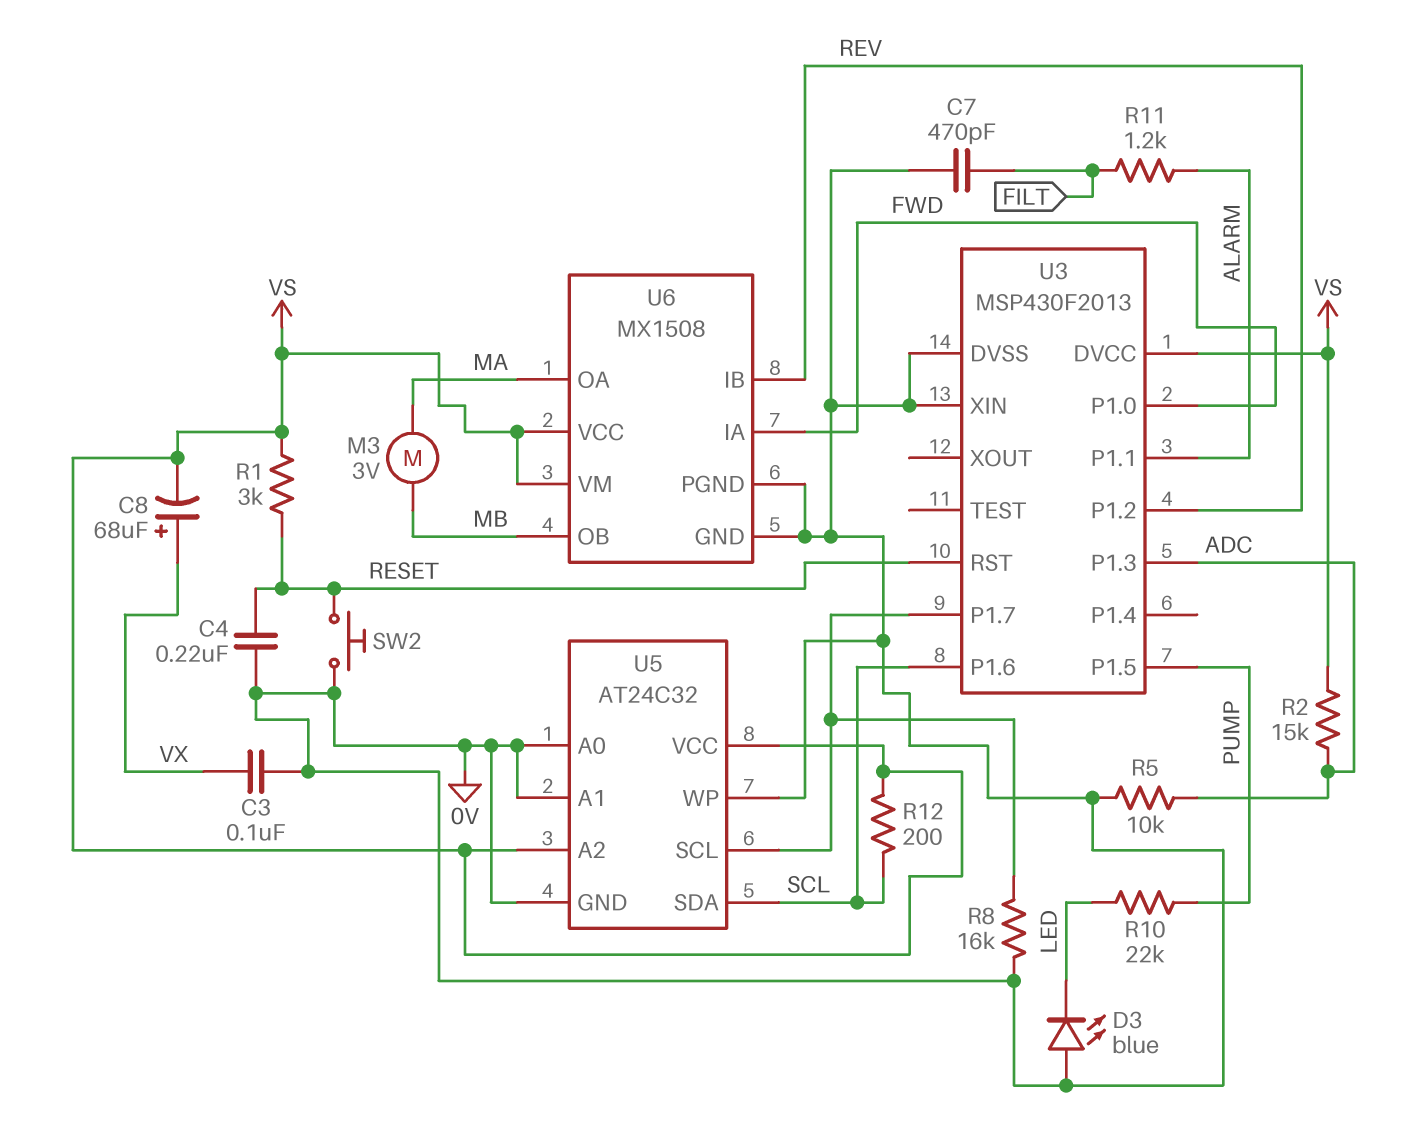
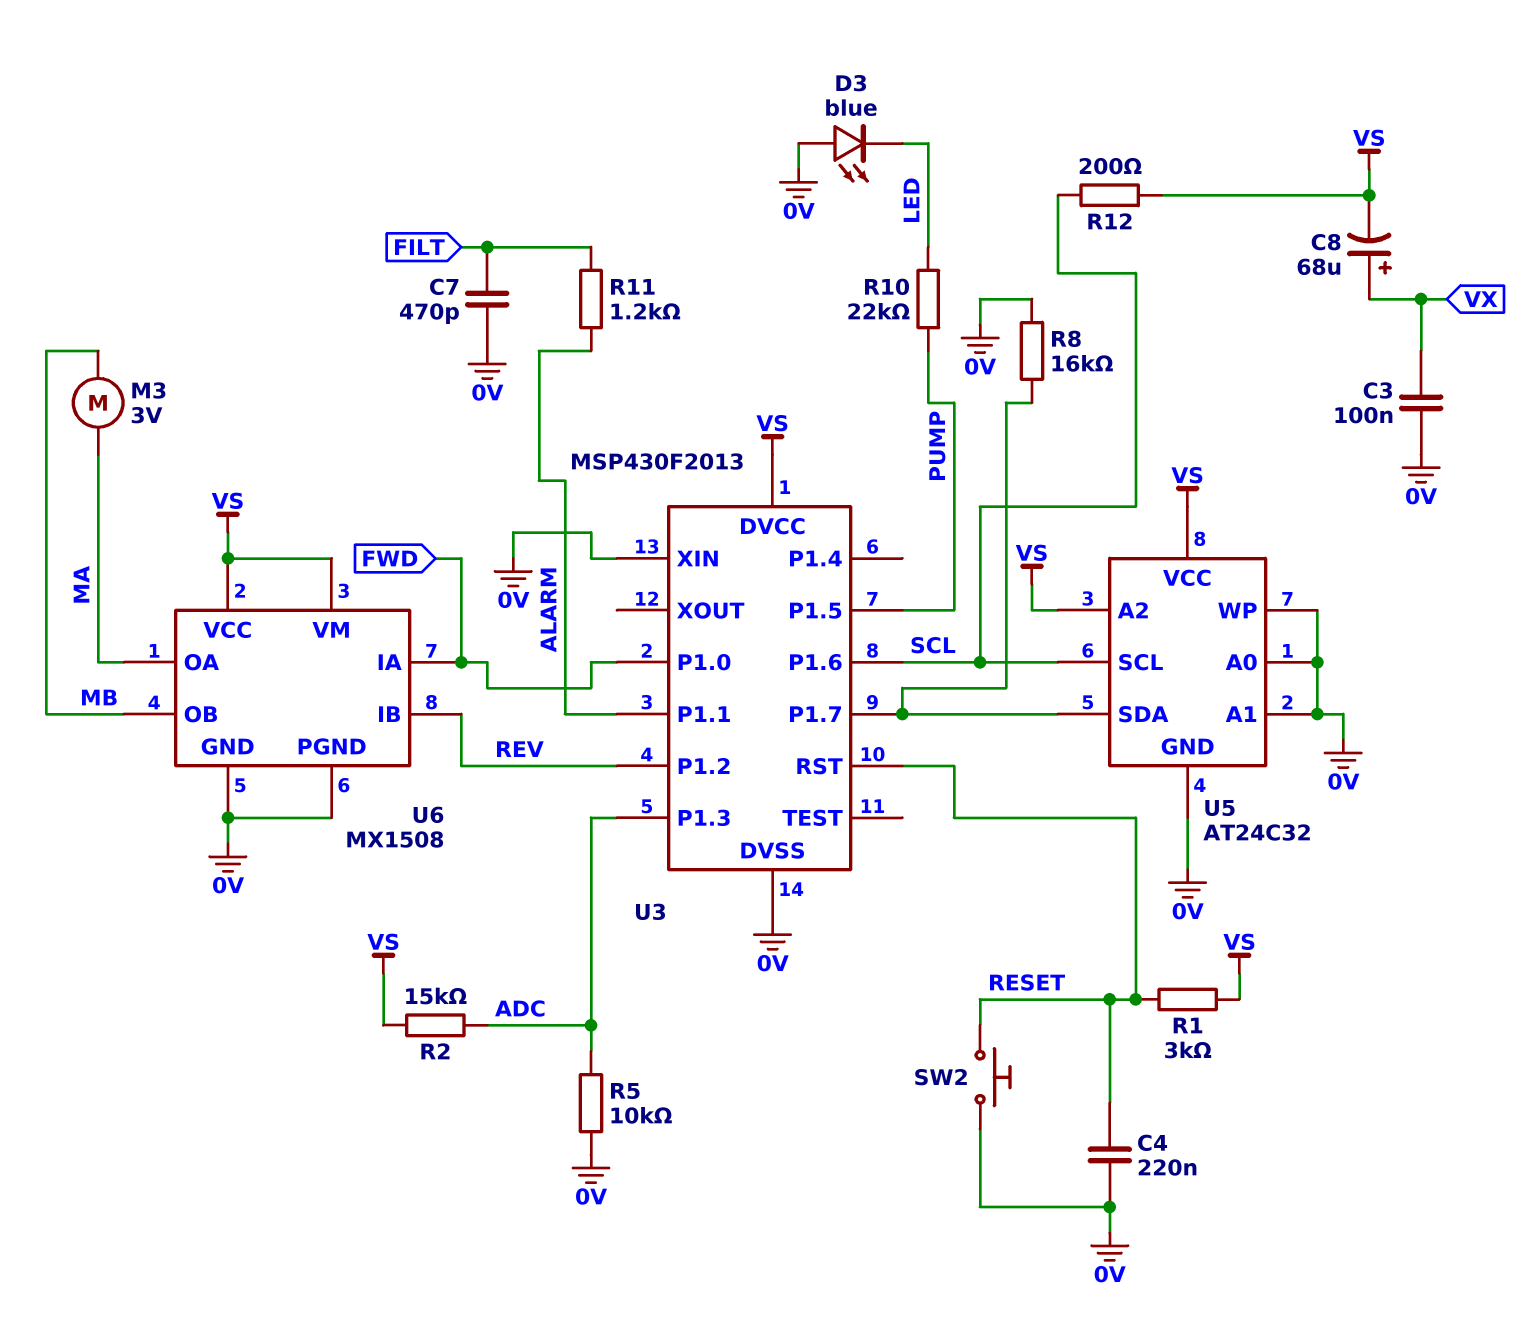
U5 pin SCL: U3/P1.7 -> SCL
U5 pin SDA: SCL -> U3/P1.7

